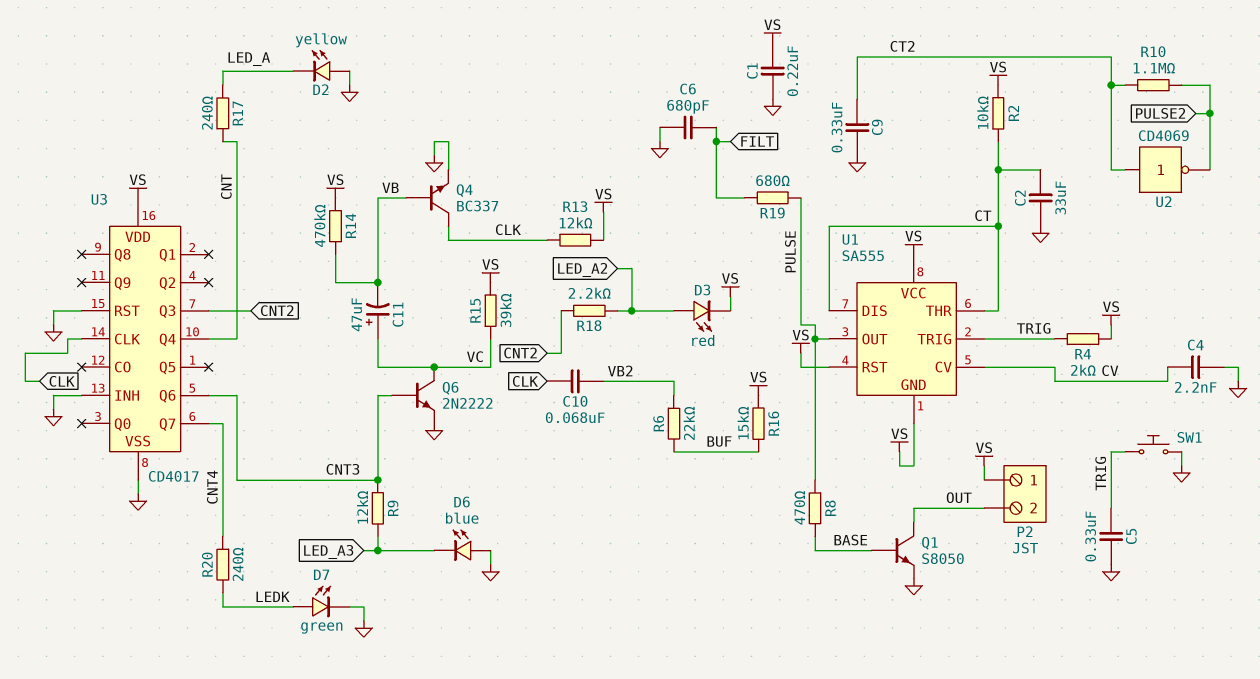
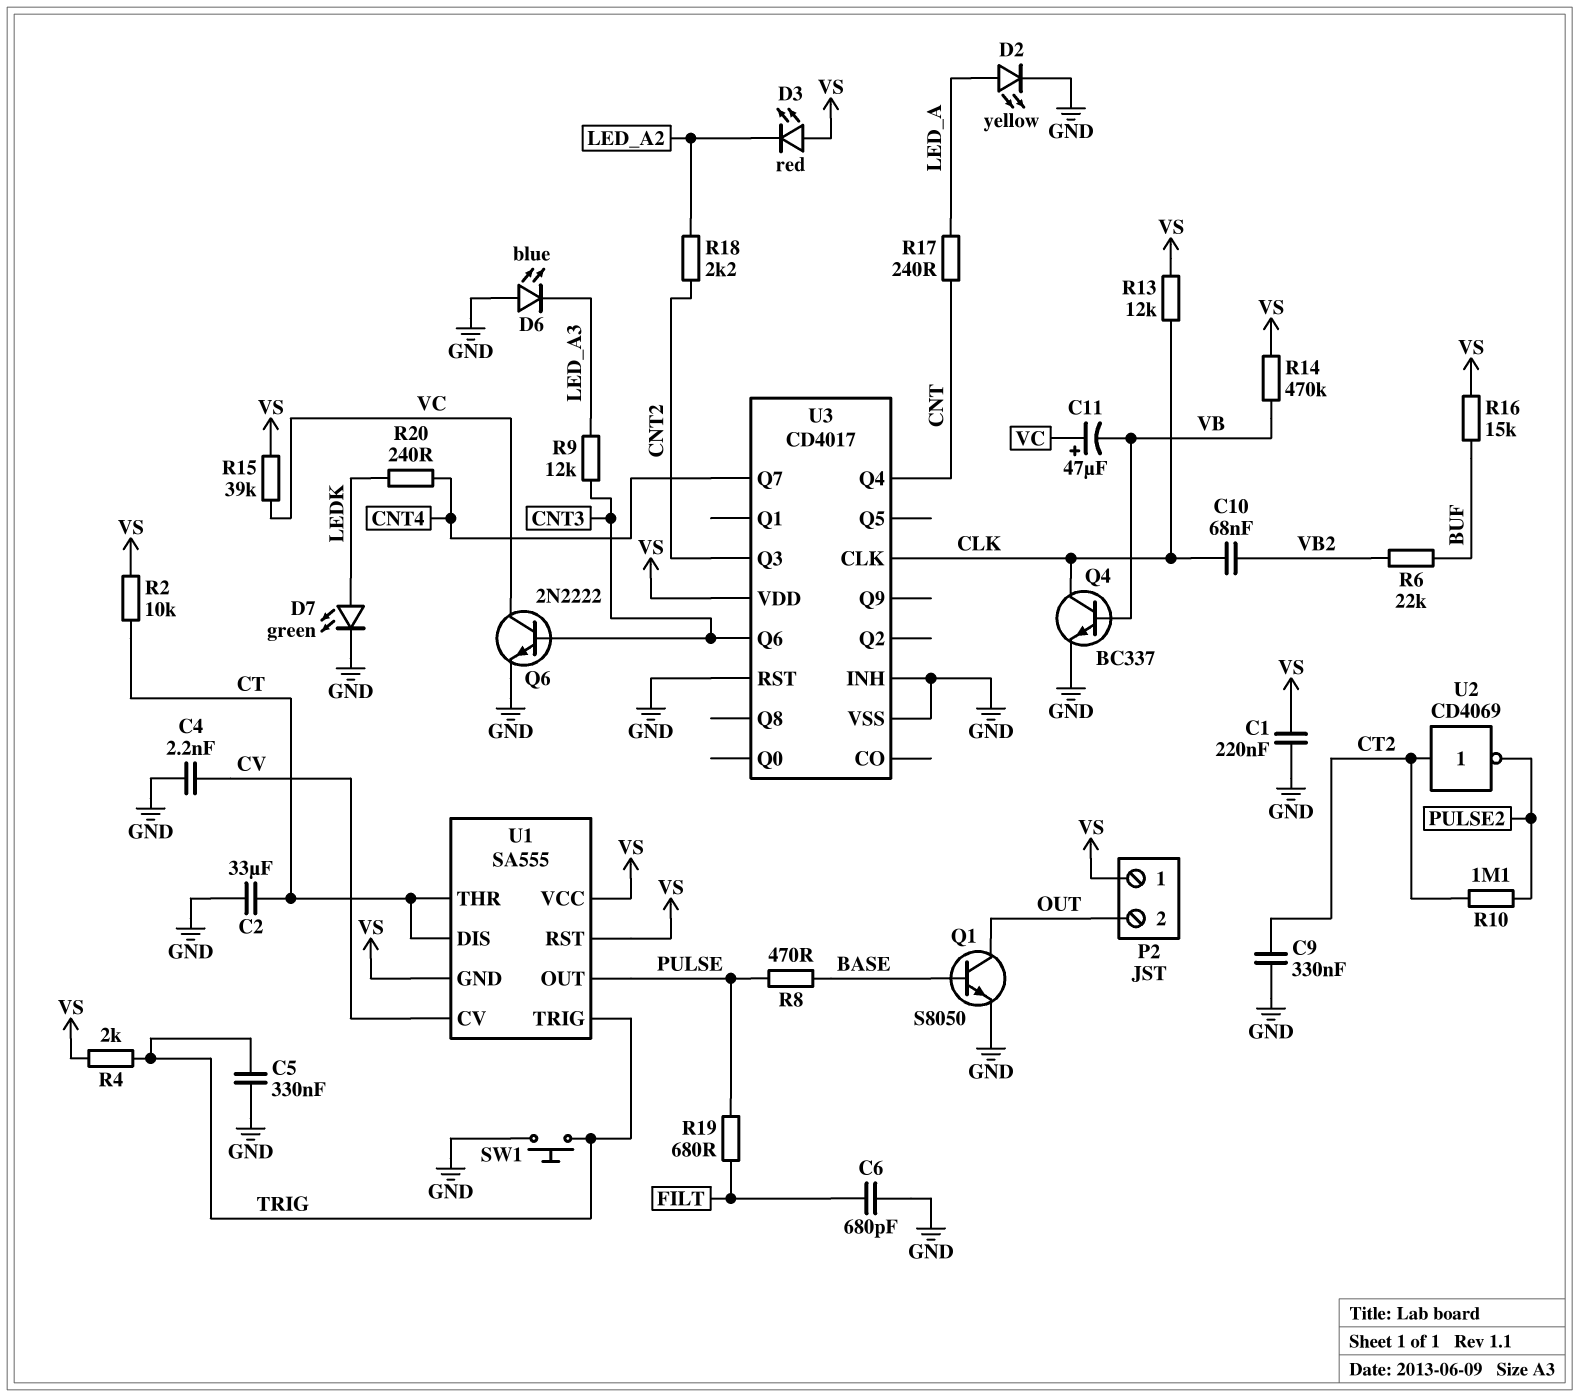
D2: LED yellow (A GND, K LED_A) -> LED yellow (A LED_A, K GND)
D3: LED red (A LED_A2, K VS) -> LED red (A VS, K LED_A2)

